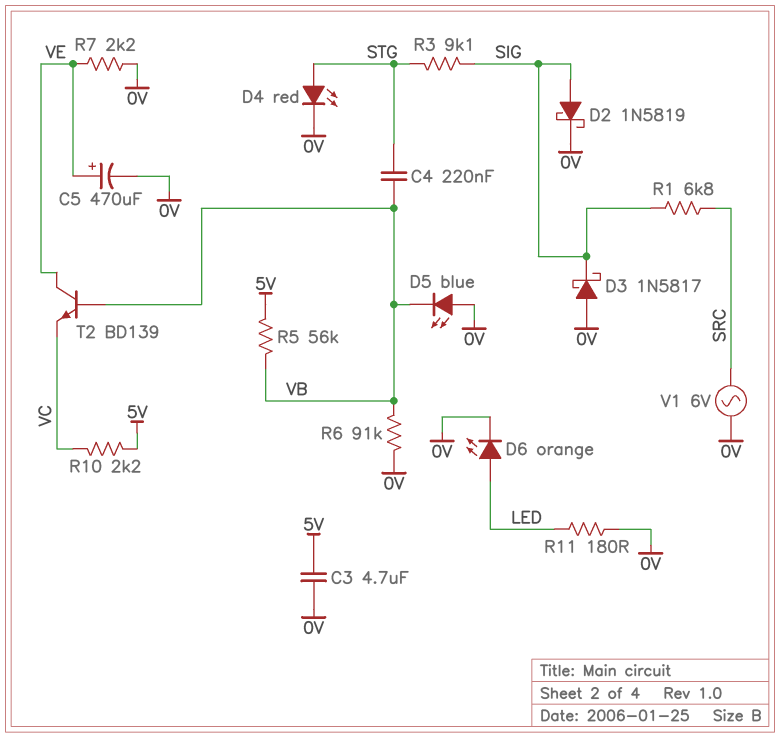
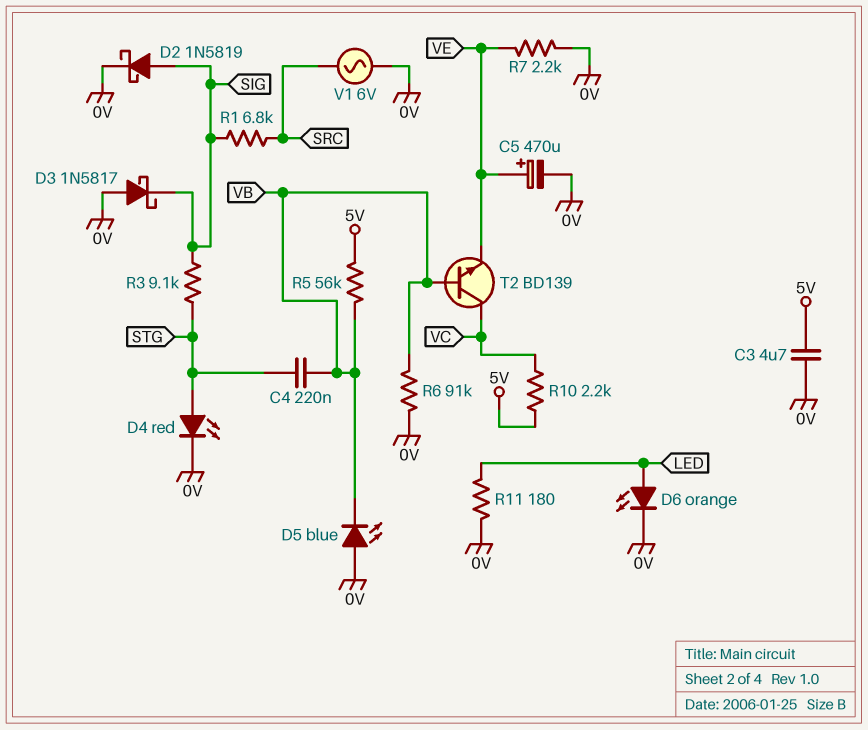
T2: NPN BD139 (B VB, C VE, E VC) -> NPN BD139 (B VB, C VC, E VE)

